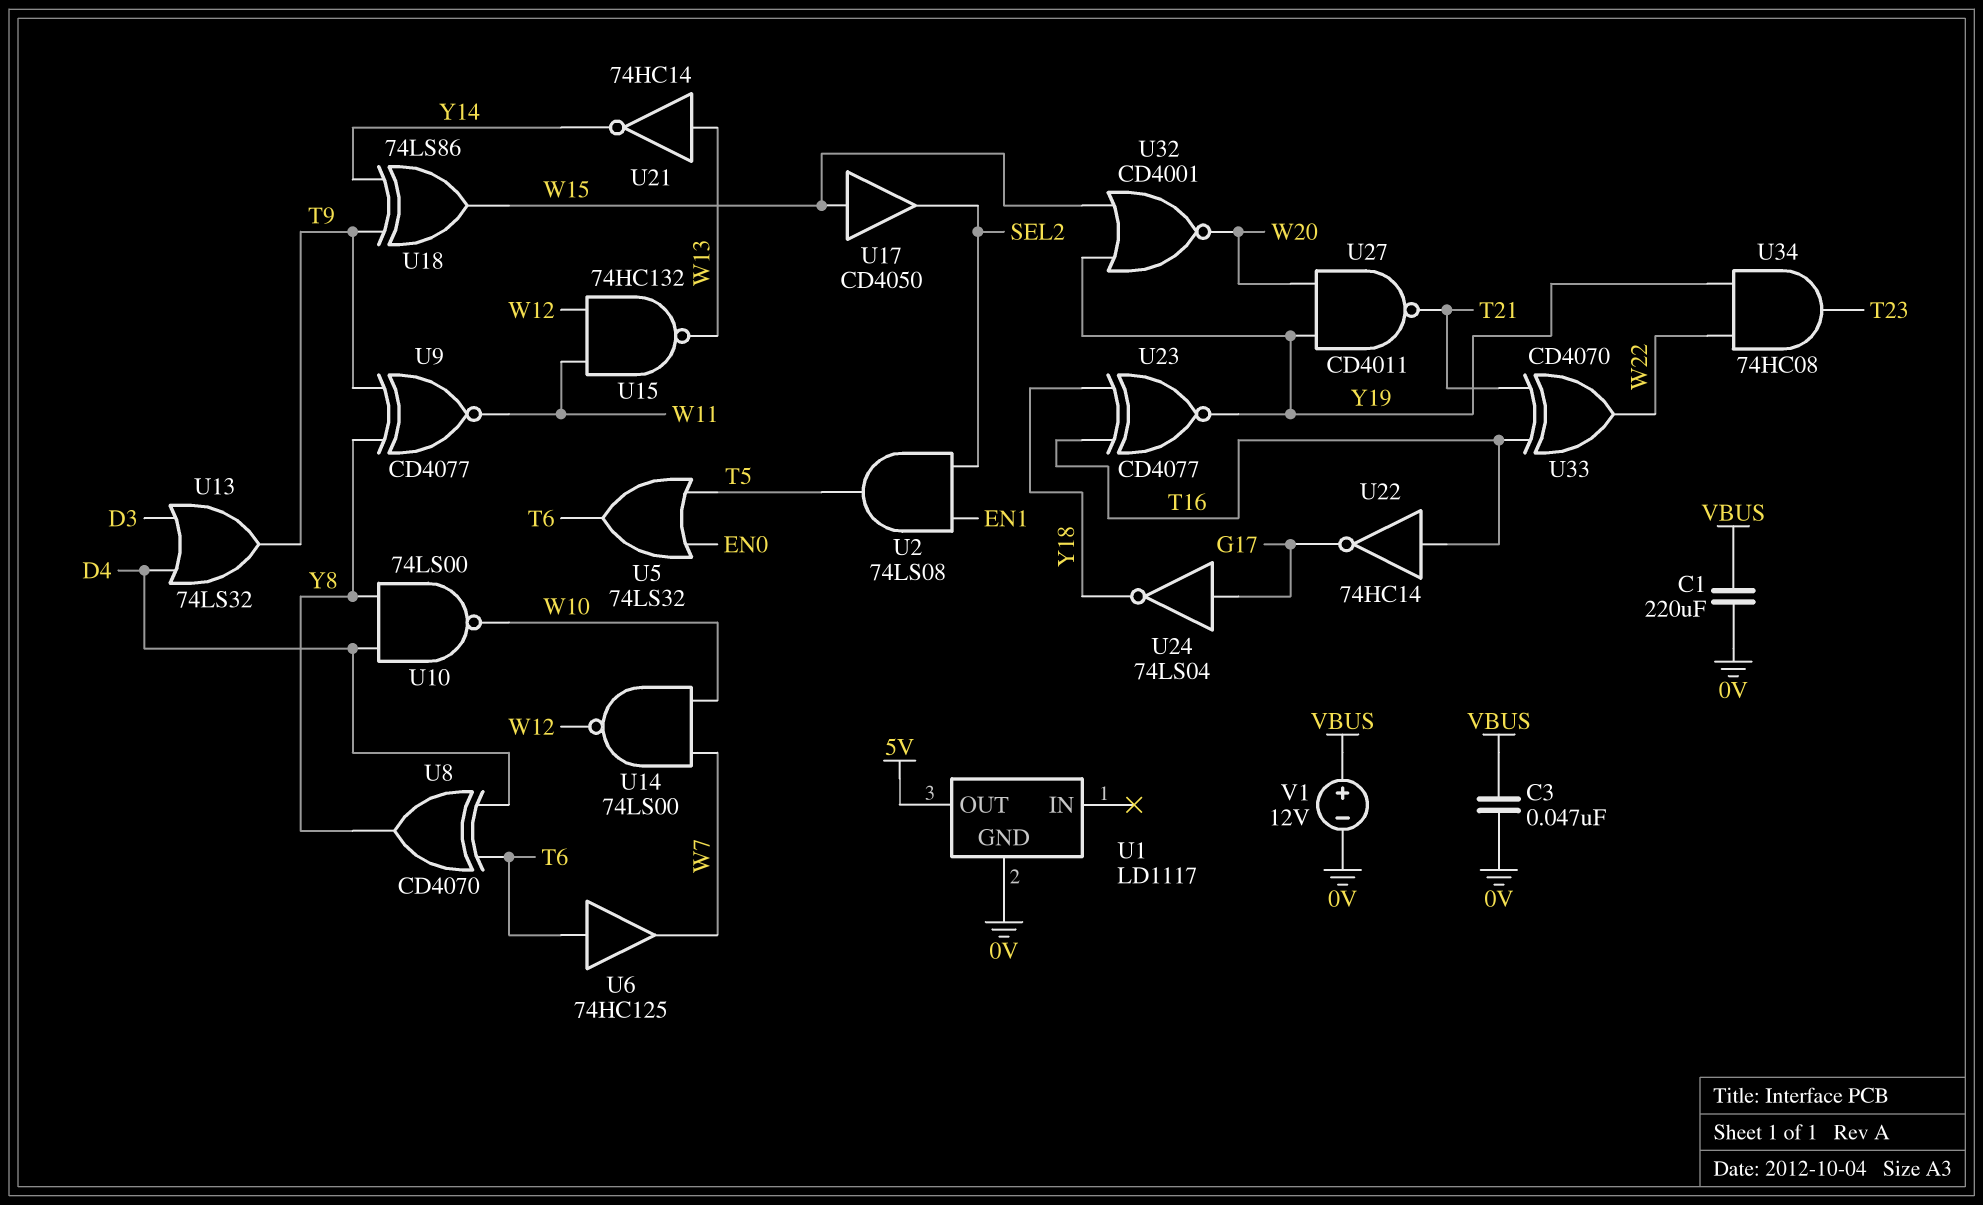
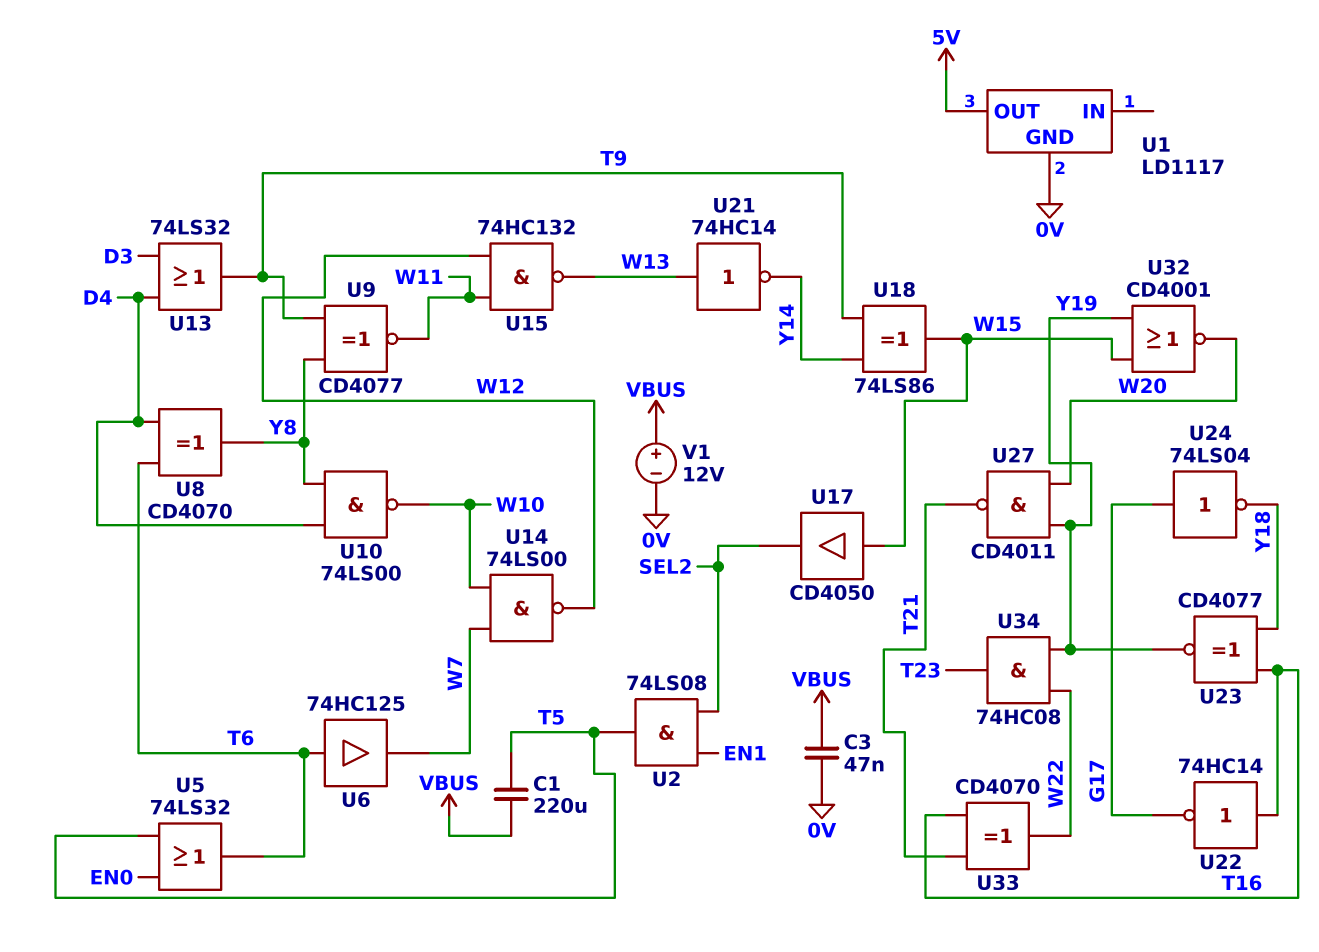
C1: 220uF (0V, VBUS) -> 220uF (T5, VBUS)

